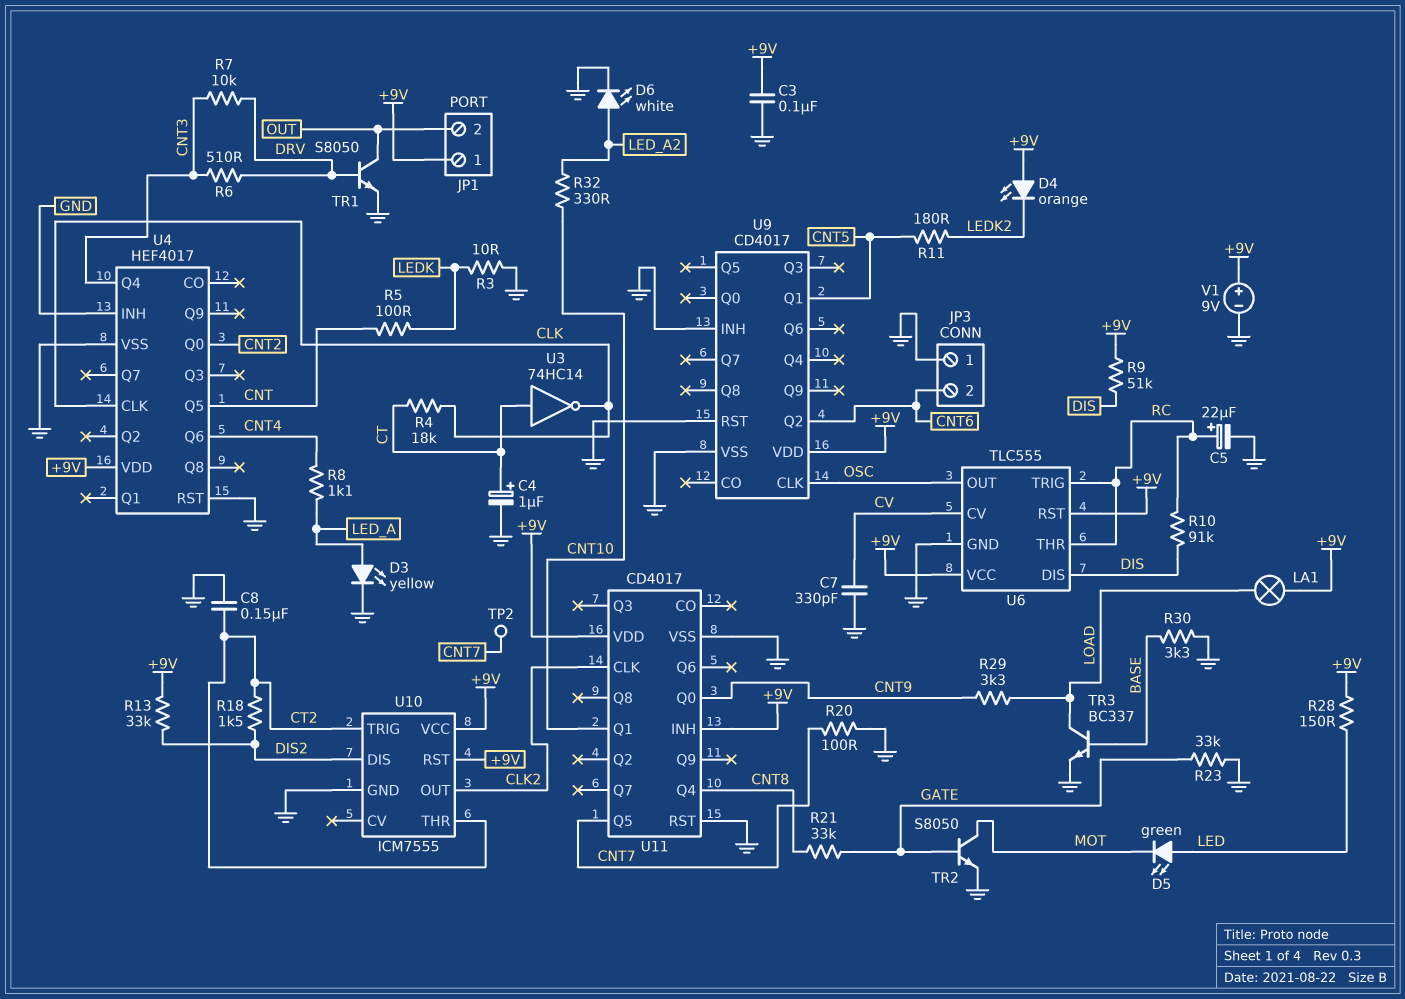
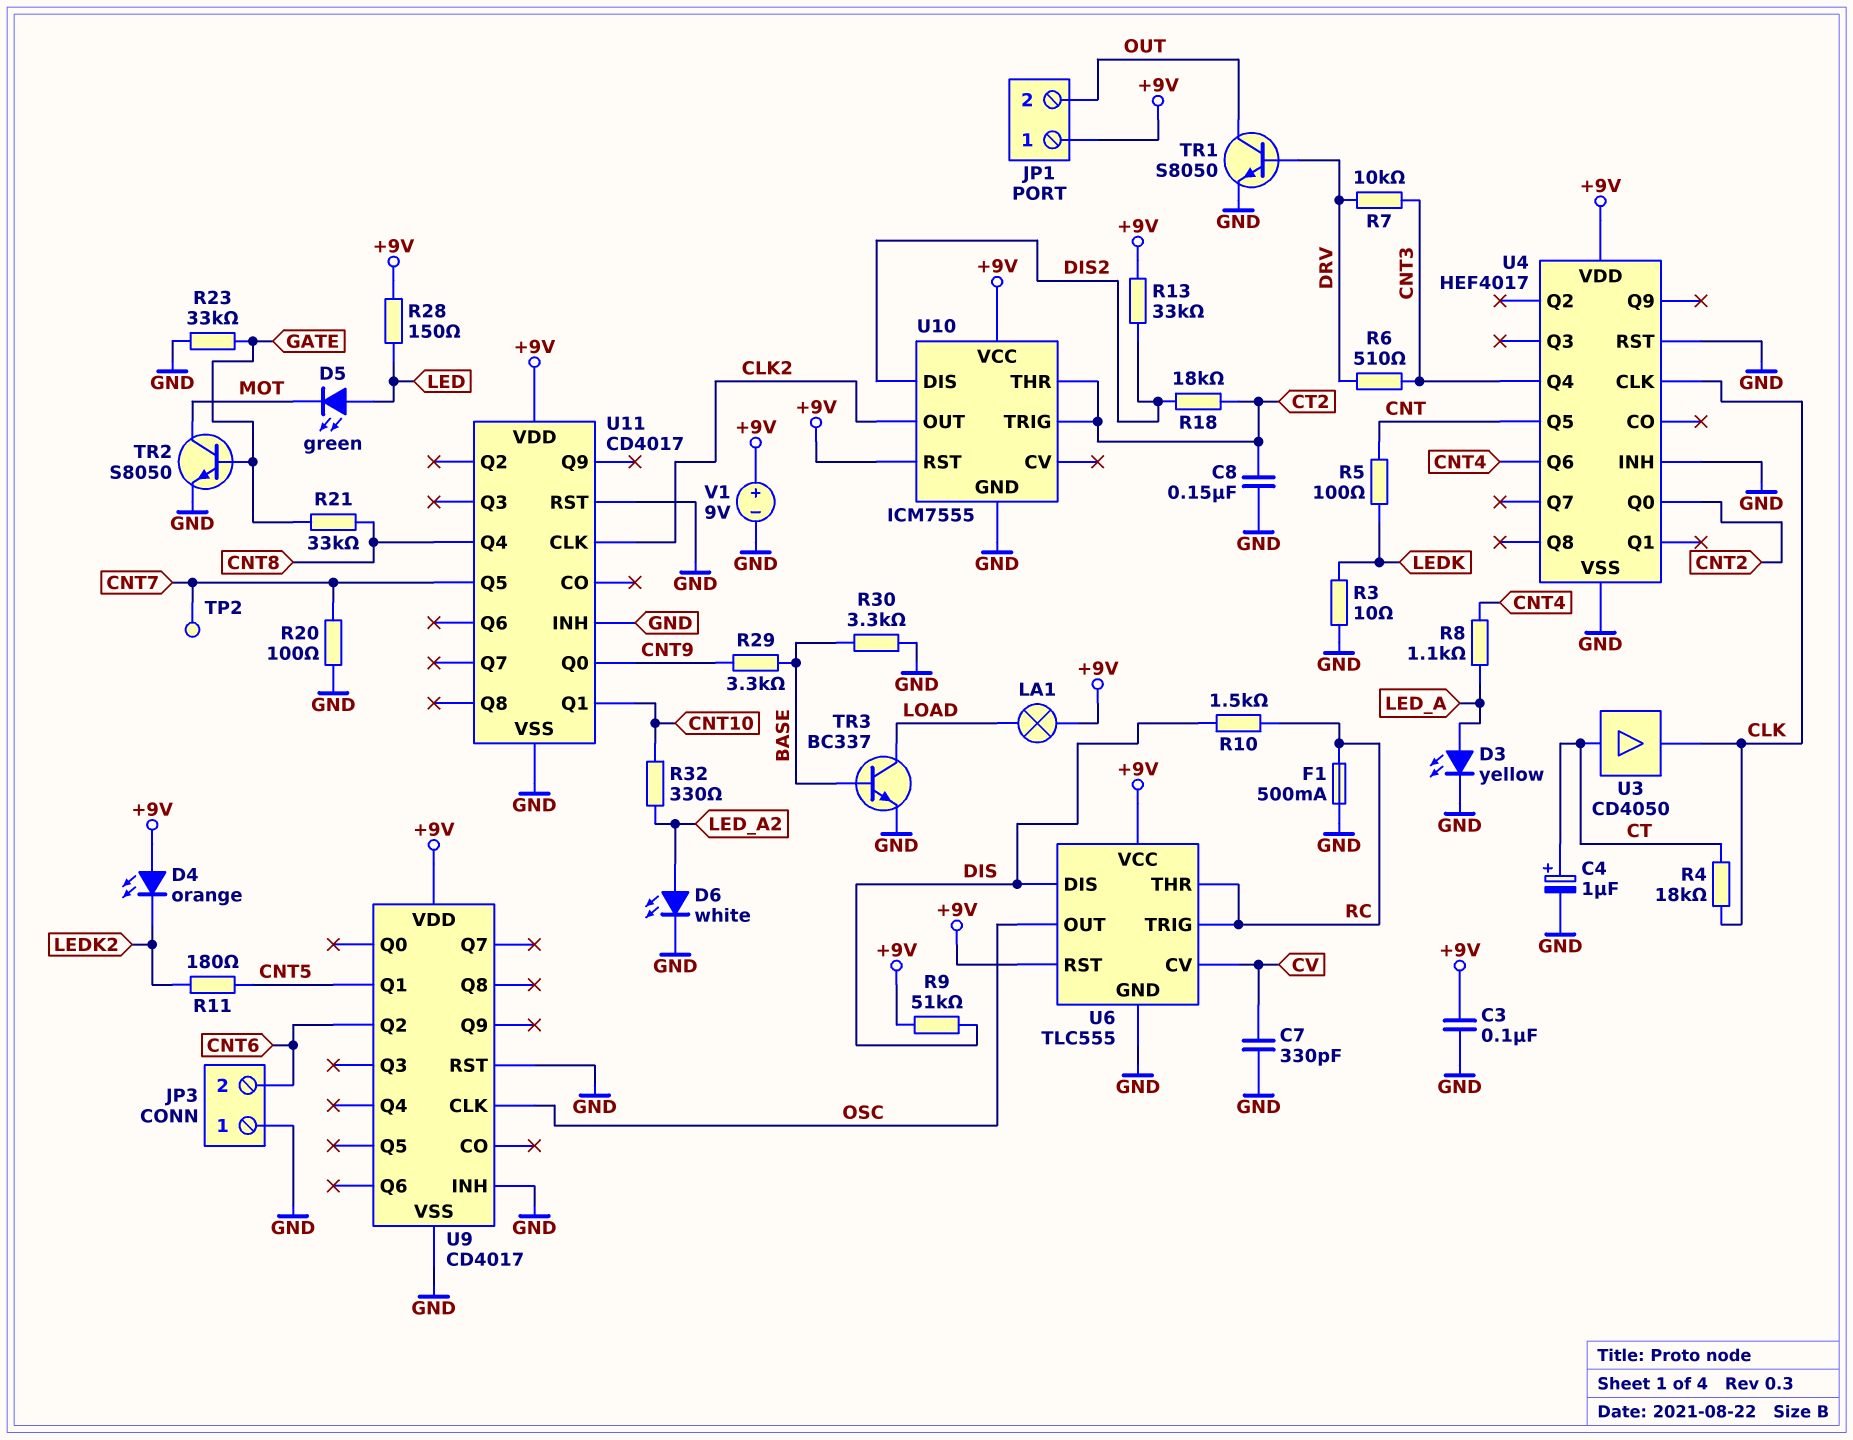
C5: 22uF (plus RC, minus GND) -> none
F1: none -> 500mA (GND, RC)
R10: 91k (DIS, RC) -> 1.5k (DIS, RC)
R18: 1.5k (CT2, DIS2) -> 18k (CT2, DIS2)
R29: 3.3k (CNT9, LOAD) -> 3.3k (BASE, CNT9)
U3: NOT 74HC14 (in CT, out CLK) -> buffer CD4050 (in CT, out CLK)
U11 pin INH: +9V -> GND

